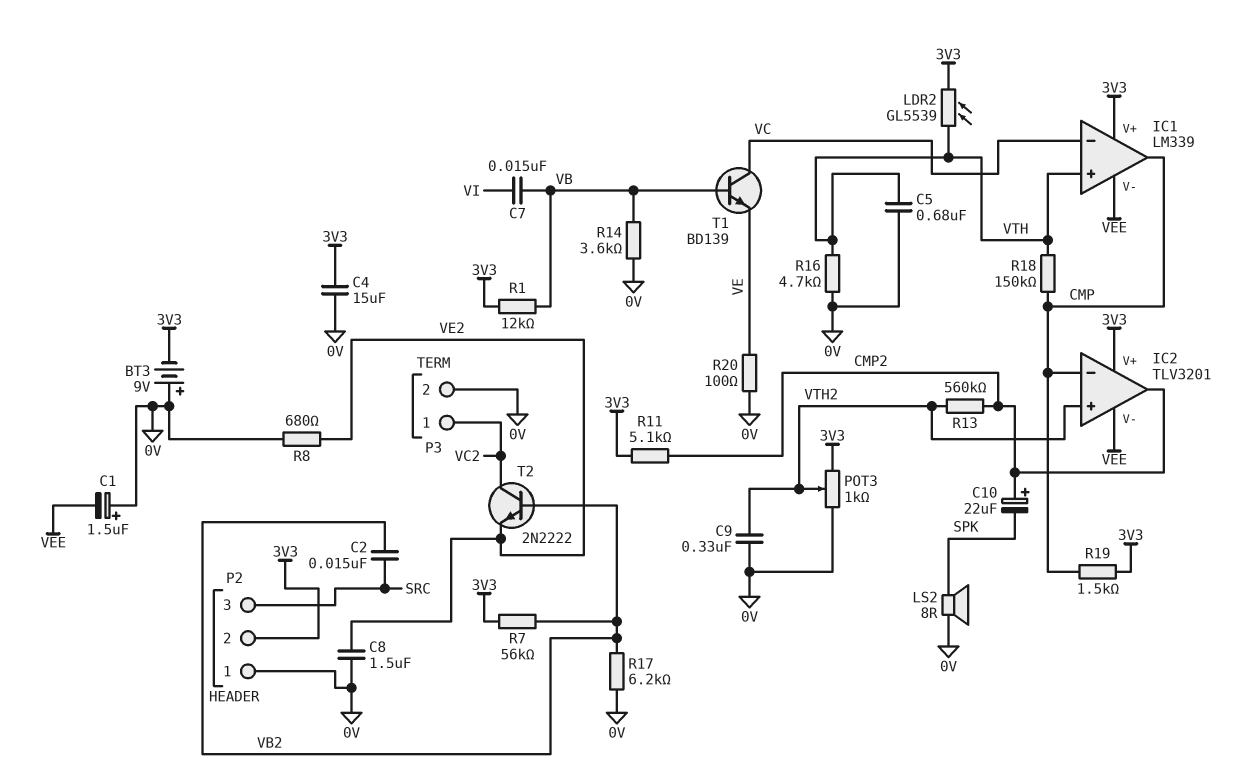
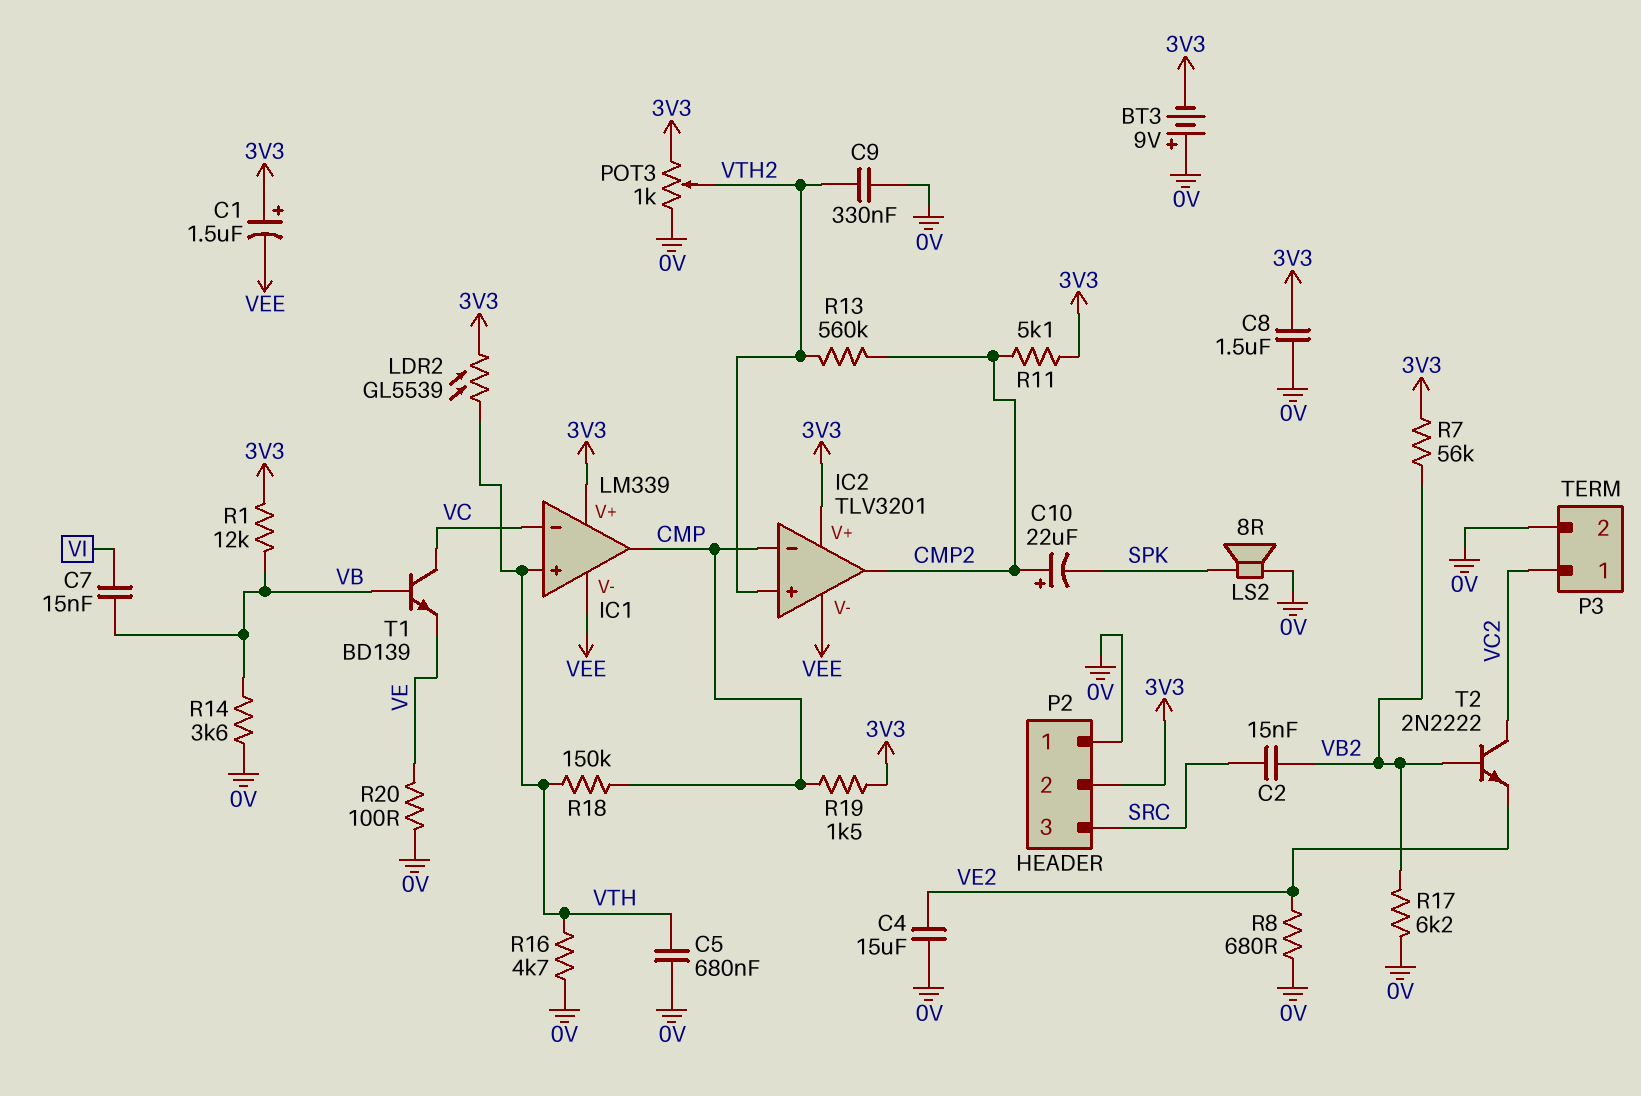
C1: 1.5uF (plus 0V, minus VEE) -> 1.5uF (plus 3V3, minus VEE)
C4: 15uF (0V, 3V3) -> 15uF (0V, VE2)
C8: 1.5uF (0V, VE2) -> 1.5uF (0V, 3V3)

